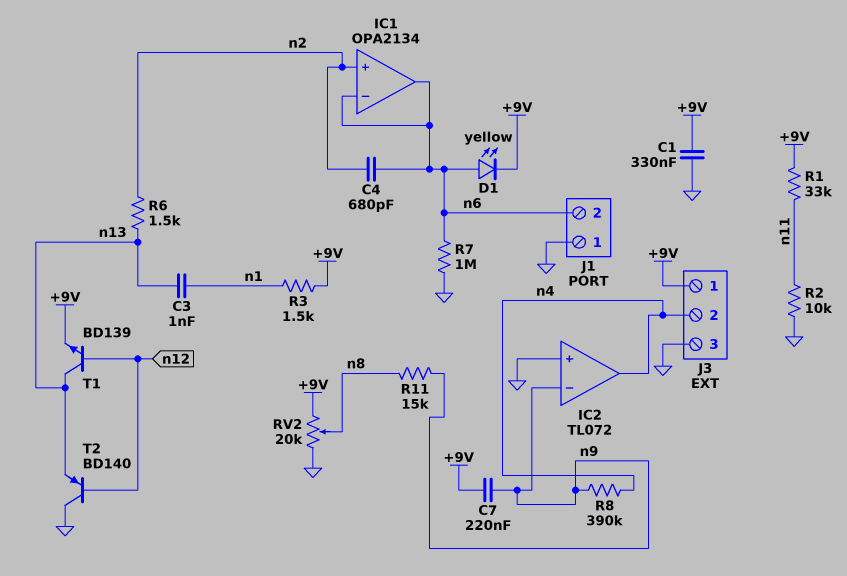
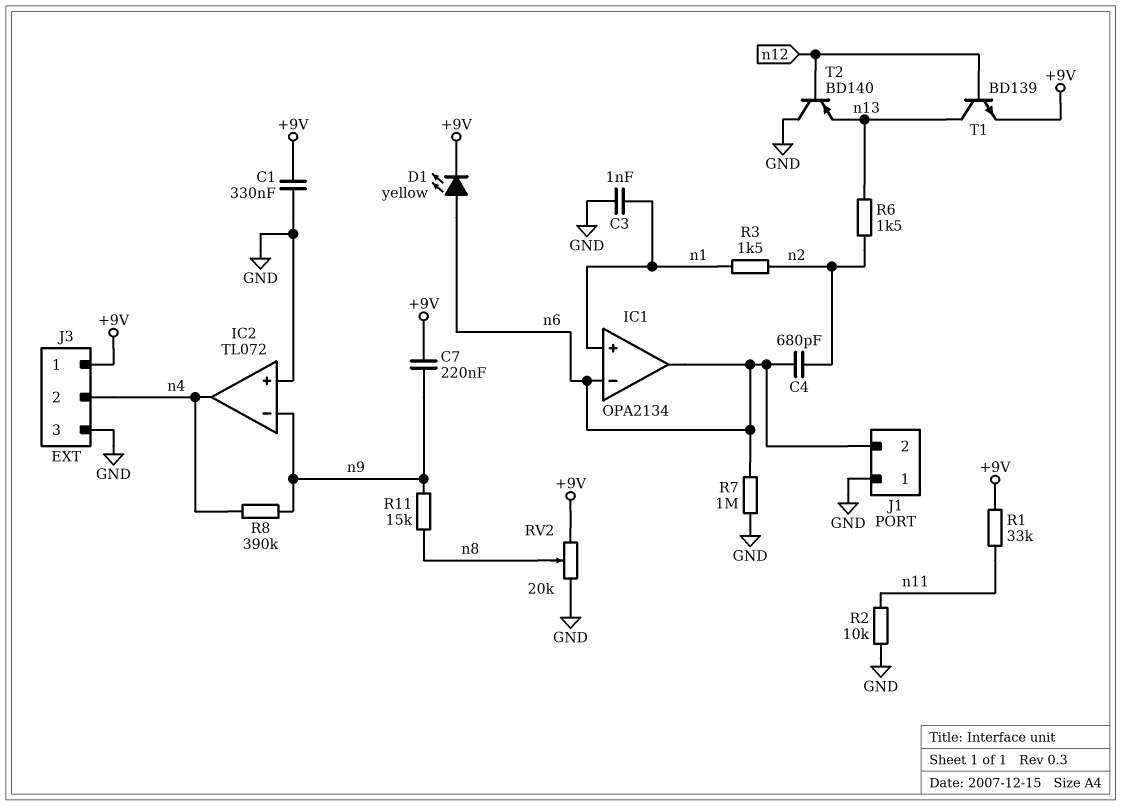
C3: 1nF (n1, n13) -> 1nF (GND, n1)
IC1 pin in+: n2 -> n1
R3: 1.5k (+9V, n1) -> 1.5k (n1, n2)

